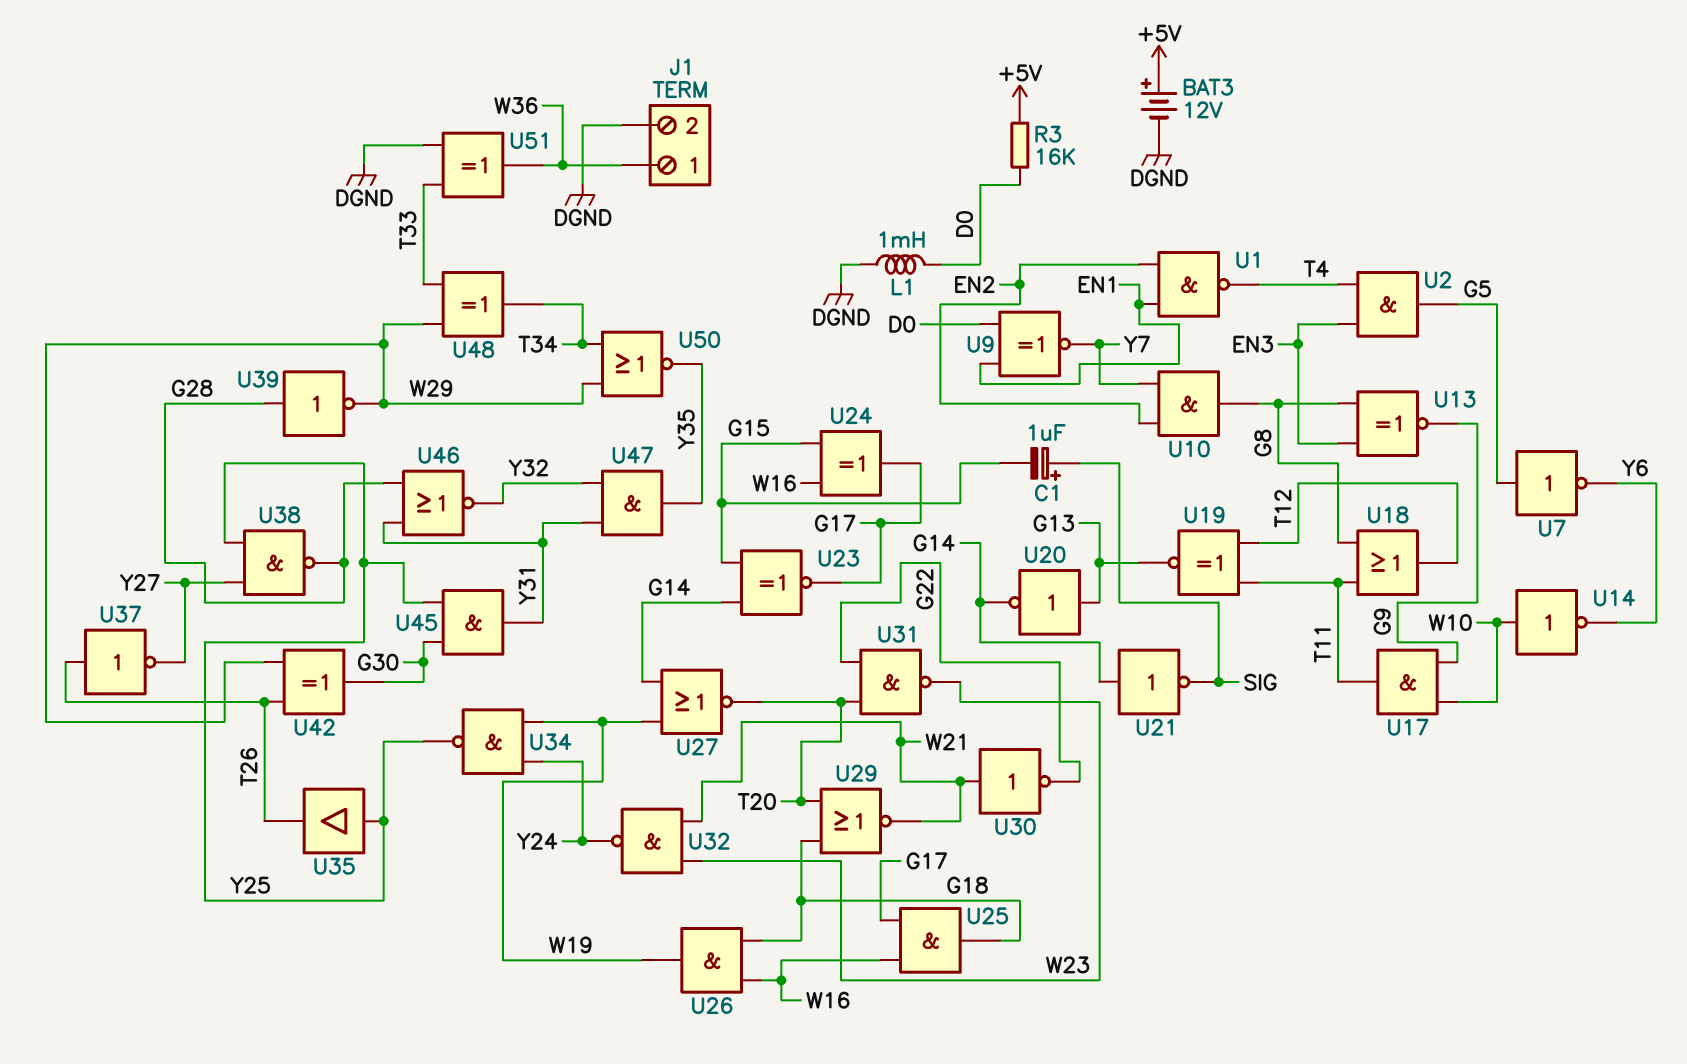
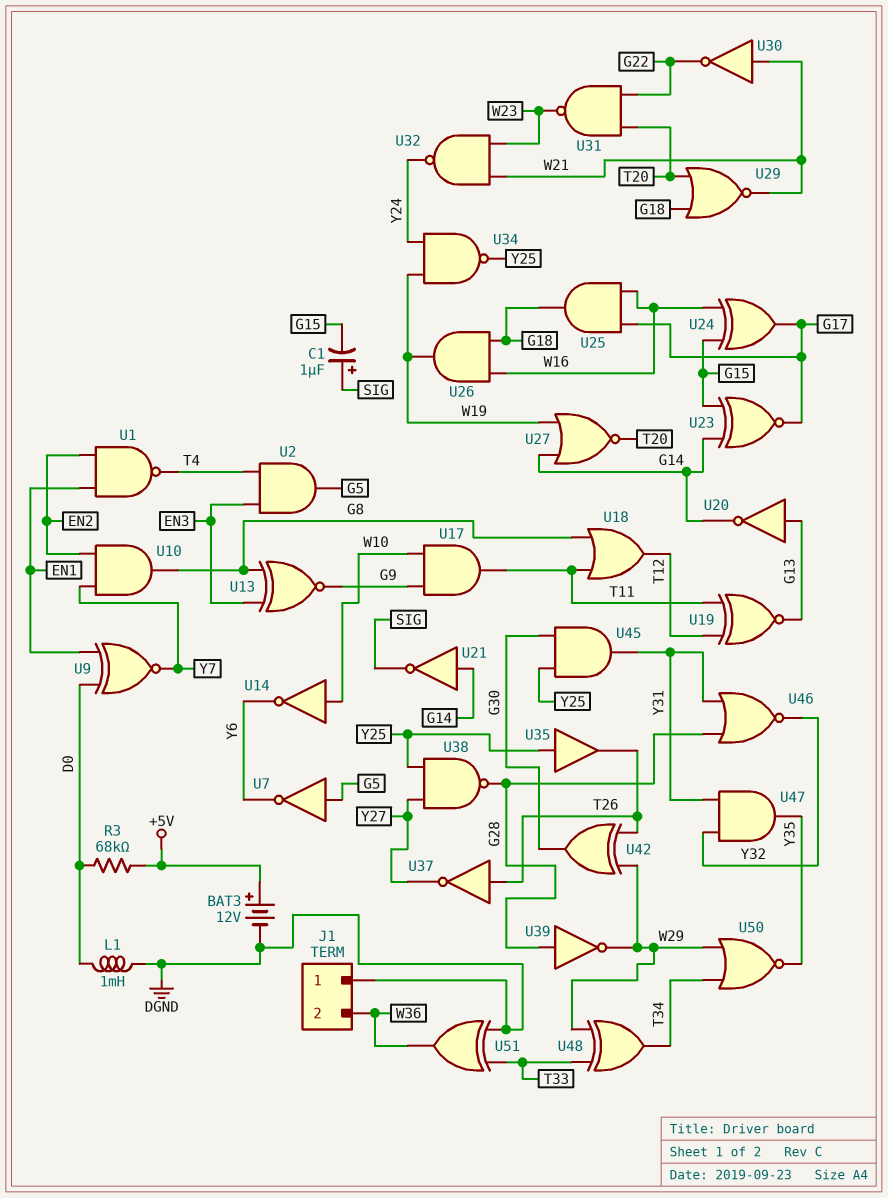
J1 pin 1: W36 -> DGND
J1 pin 2: DGND -> W36
R3: 16k (+5V, D0) -> 68k (+5V, D0)

